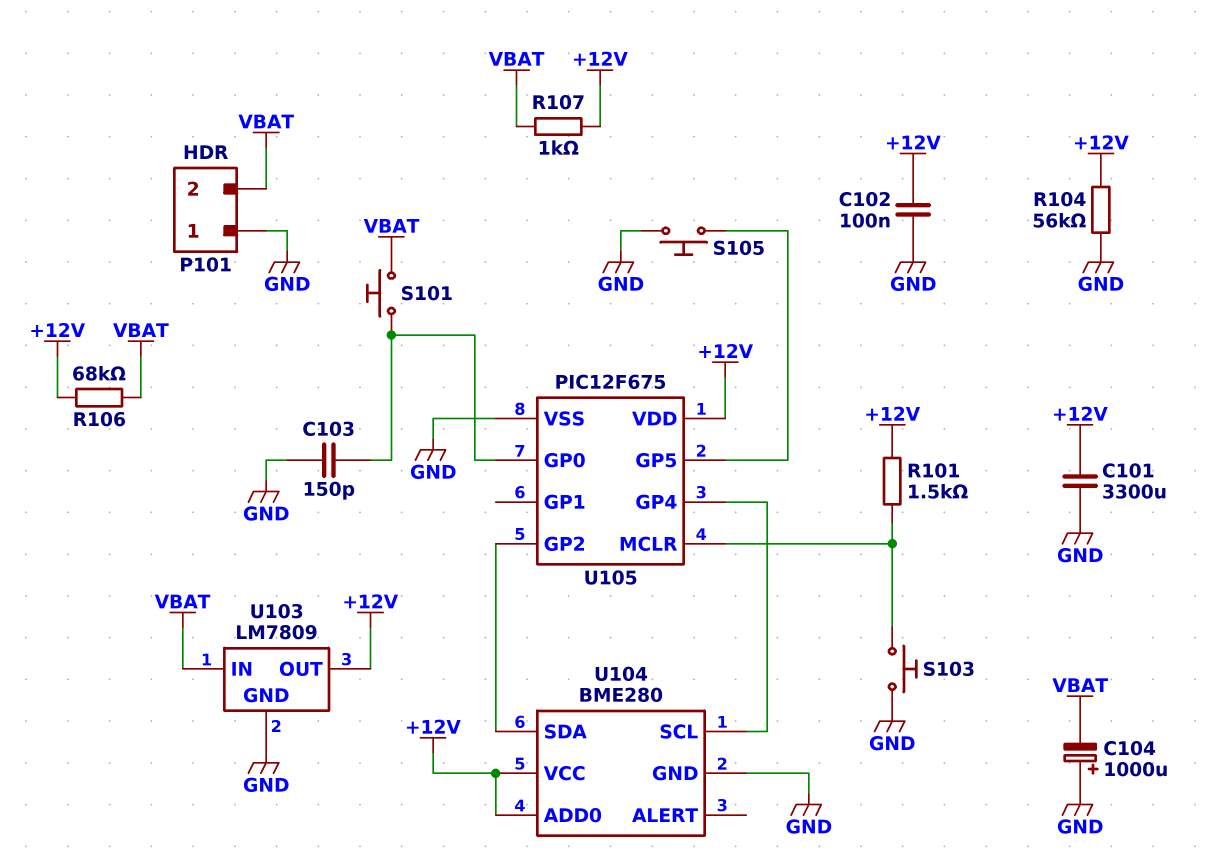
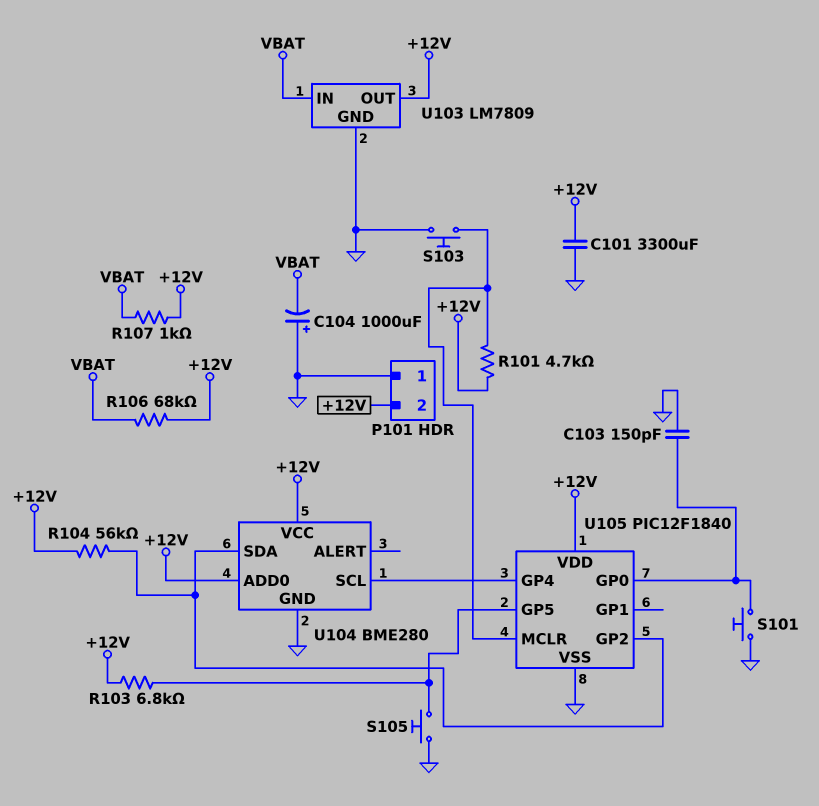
C102: 100nF (+12V, GND) -> none
P101 pin 2: VBAT -> +12V
R101: 1.5k (+12V, U105/MCLR) -> 4.7k (+12V, U105/MCLR)
R103: none -> 6.8k (+12V, U105/GP5)
R104: 56k (+12V, GND) -> 56k (+12V, U104/SDA)
S101: button (U105/GP0, VBAT) -> button (GND, U105/GP0)
U105: PIC12F675 -> PIC12F1840

